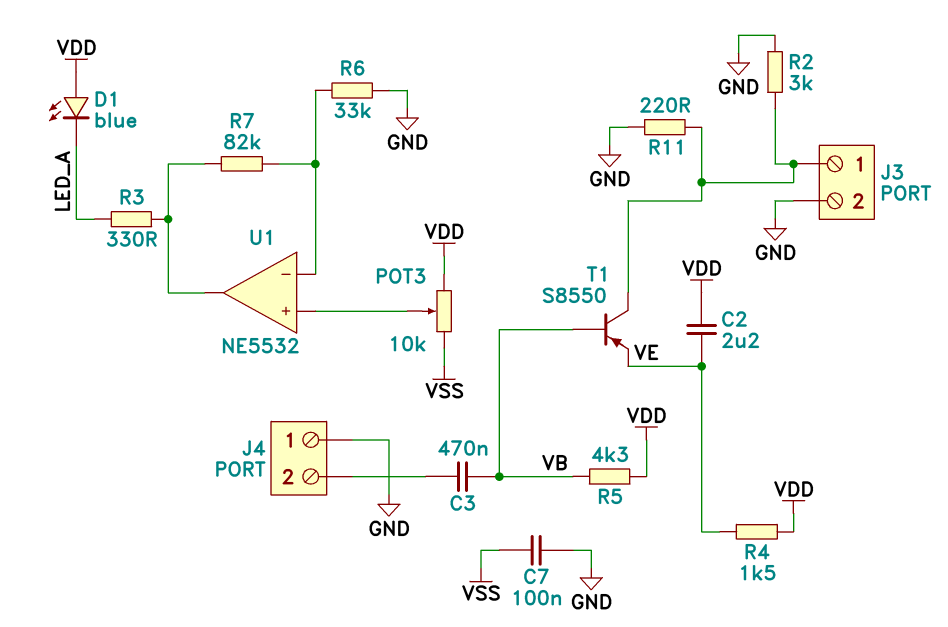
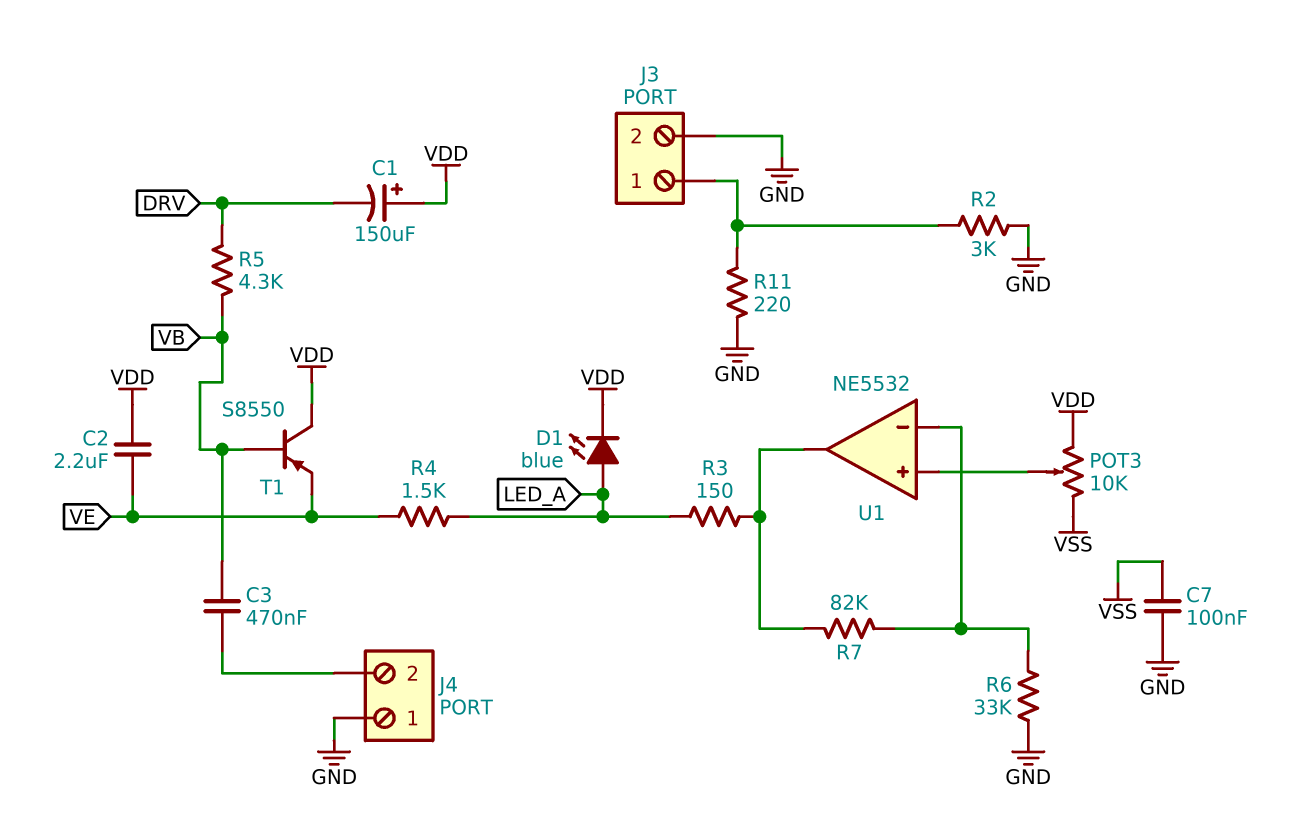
C1: none -> 150uF (plus VDD, minus DRV)
D1: LED blue (A VDD, K LED_A) -> LED blue (A LED_A, K VDD)
R3: 330 (LED_A, U1/out) -> 150 (LED_A, U1/out)
R4: 1.5k (VDD, VE) -> 1.5k (LED_A, VE)
R5: 4.3k (VB, VDD) -> 4.3k (DRV, VB)
T1: PNP S8550 (B VB, C J3/1, E VE) -> PNP S8550 (B VB, C VDD, E VE)

